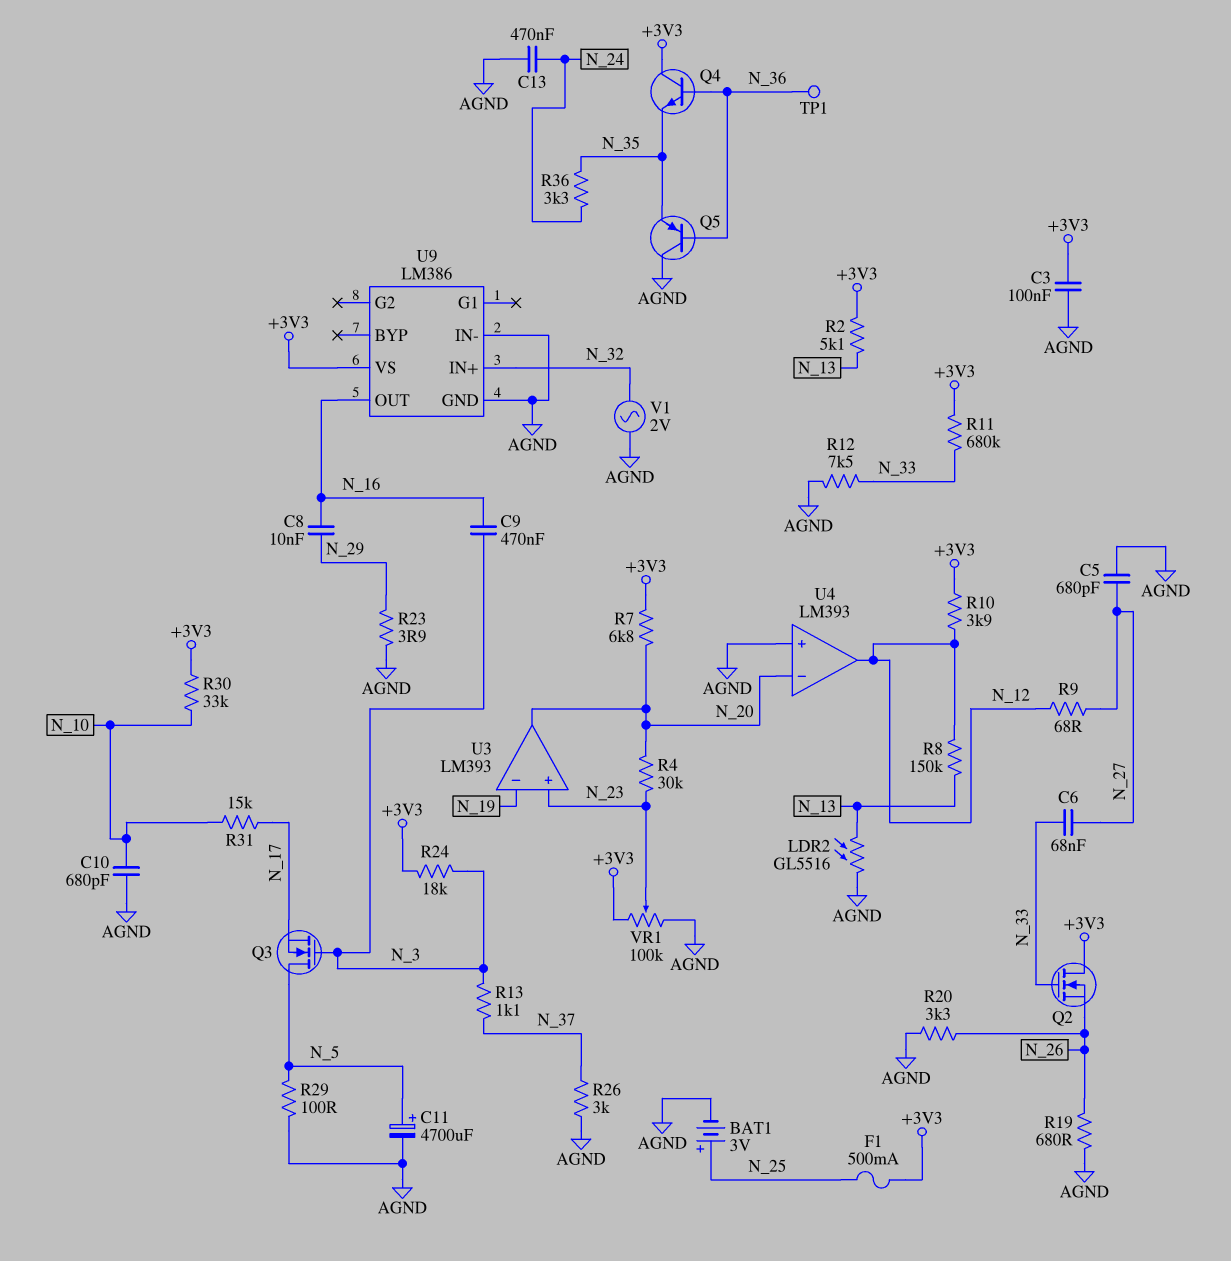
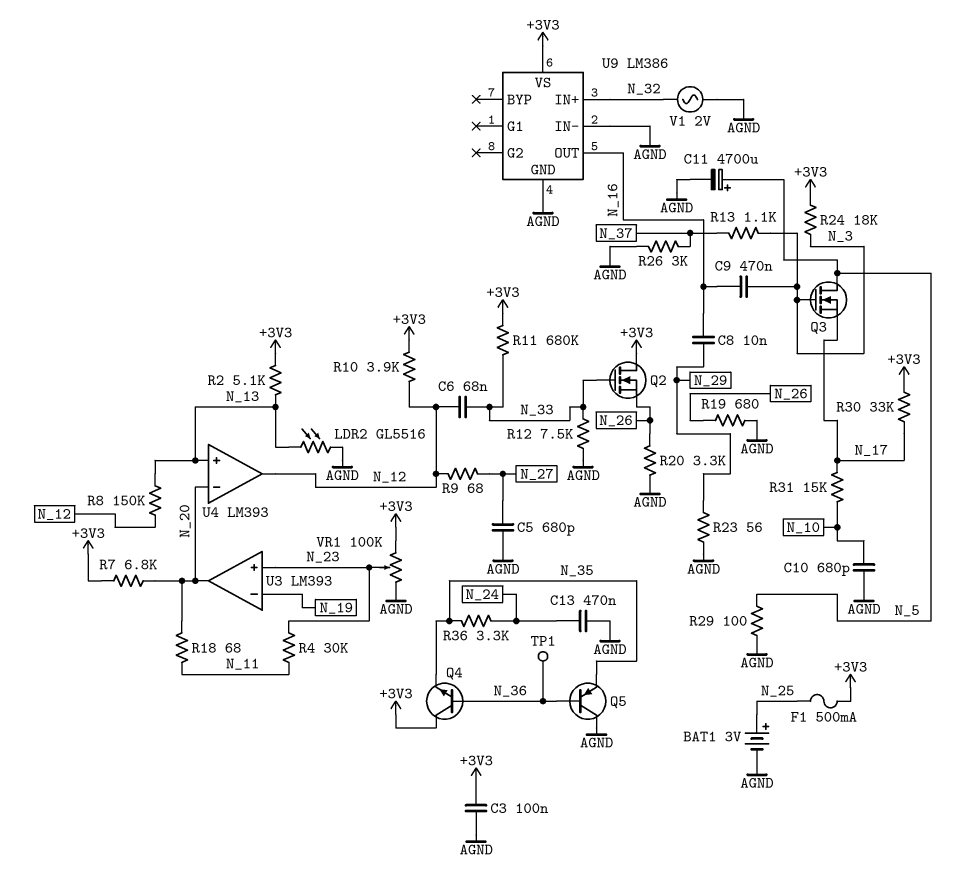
C6: 68nF (N_27, N_33) -> 68nF (N_12, N_33)
R4: 30k (N_20, N_23) -> 30k (N_11, N_23)
R18: none -> 68 (N_11, N_20)
R23: 3.9 (AGND, N_29) -> 56 (AGND, N_29)
R30: 33k (+3V3, N_10) -> 33k (+3V3, N_17)
U4 pin in+: AGND -> N_13

